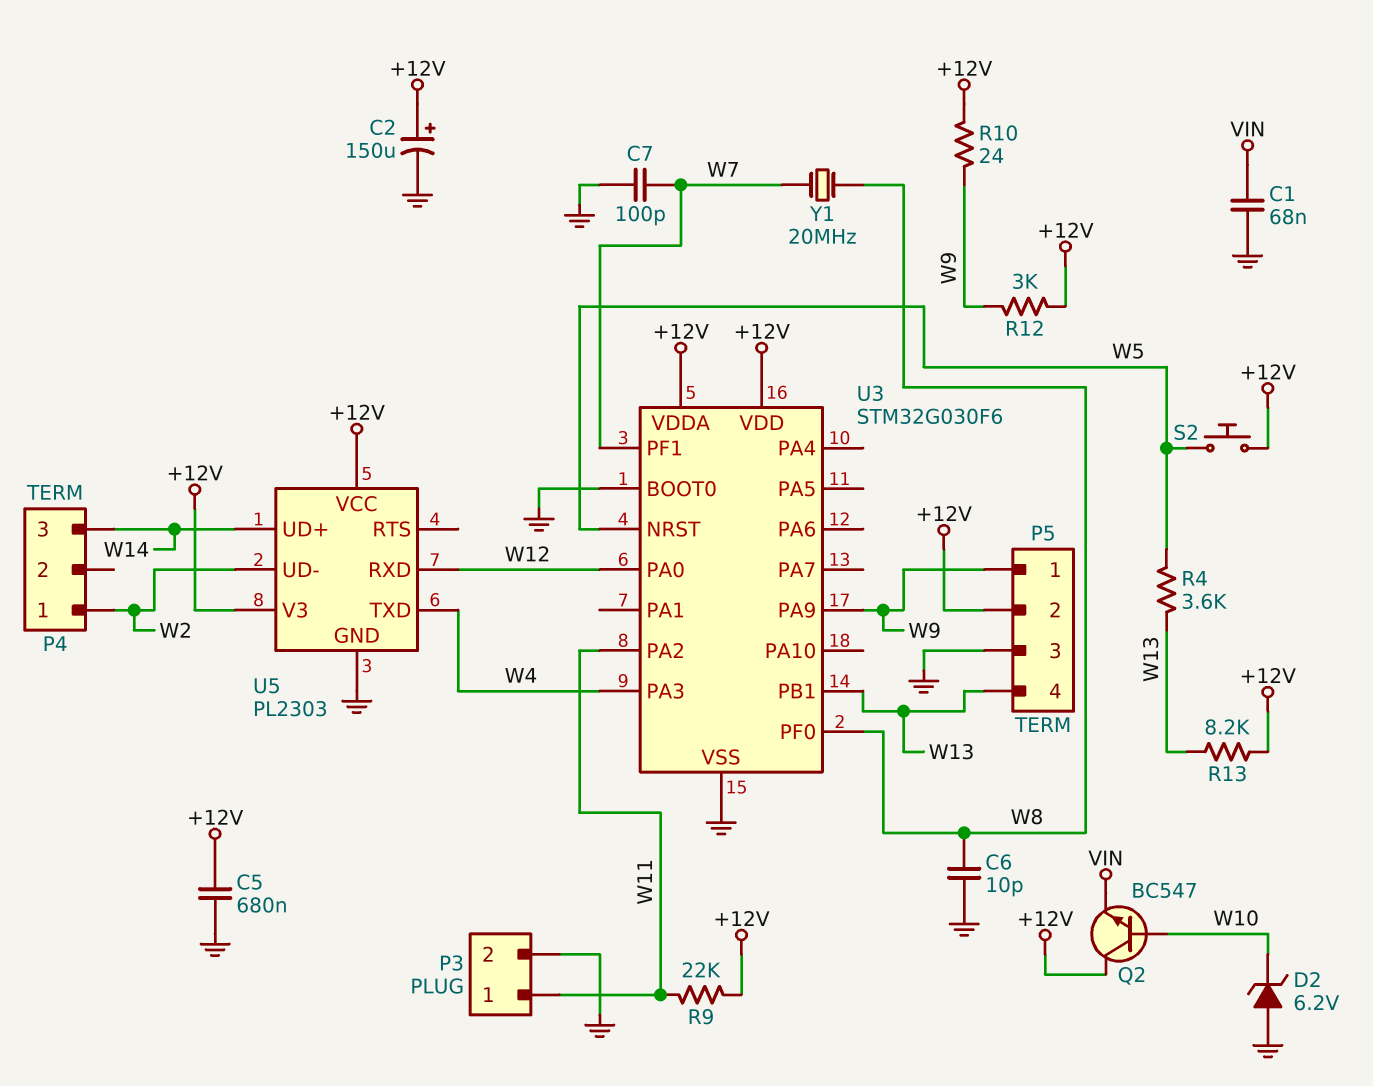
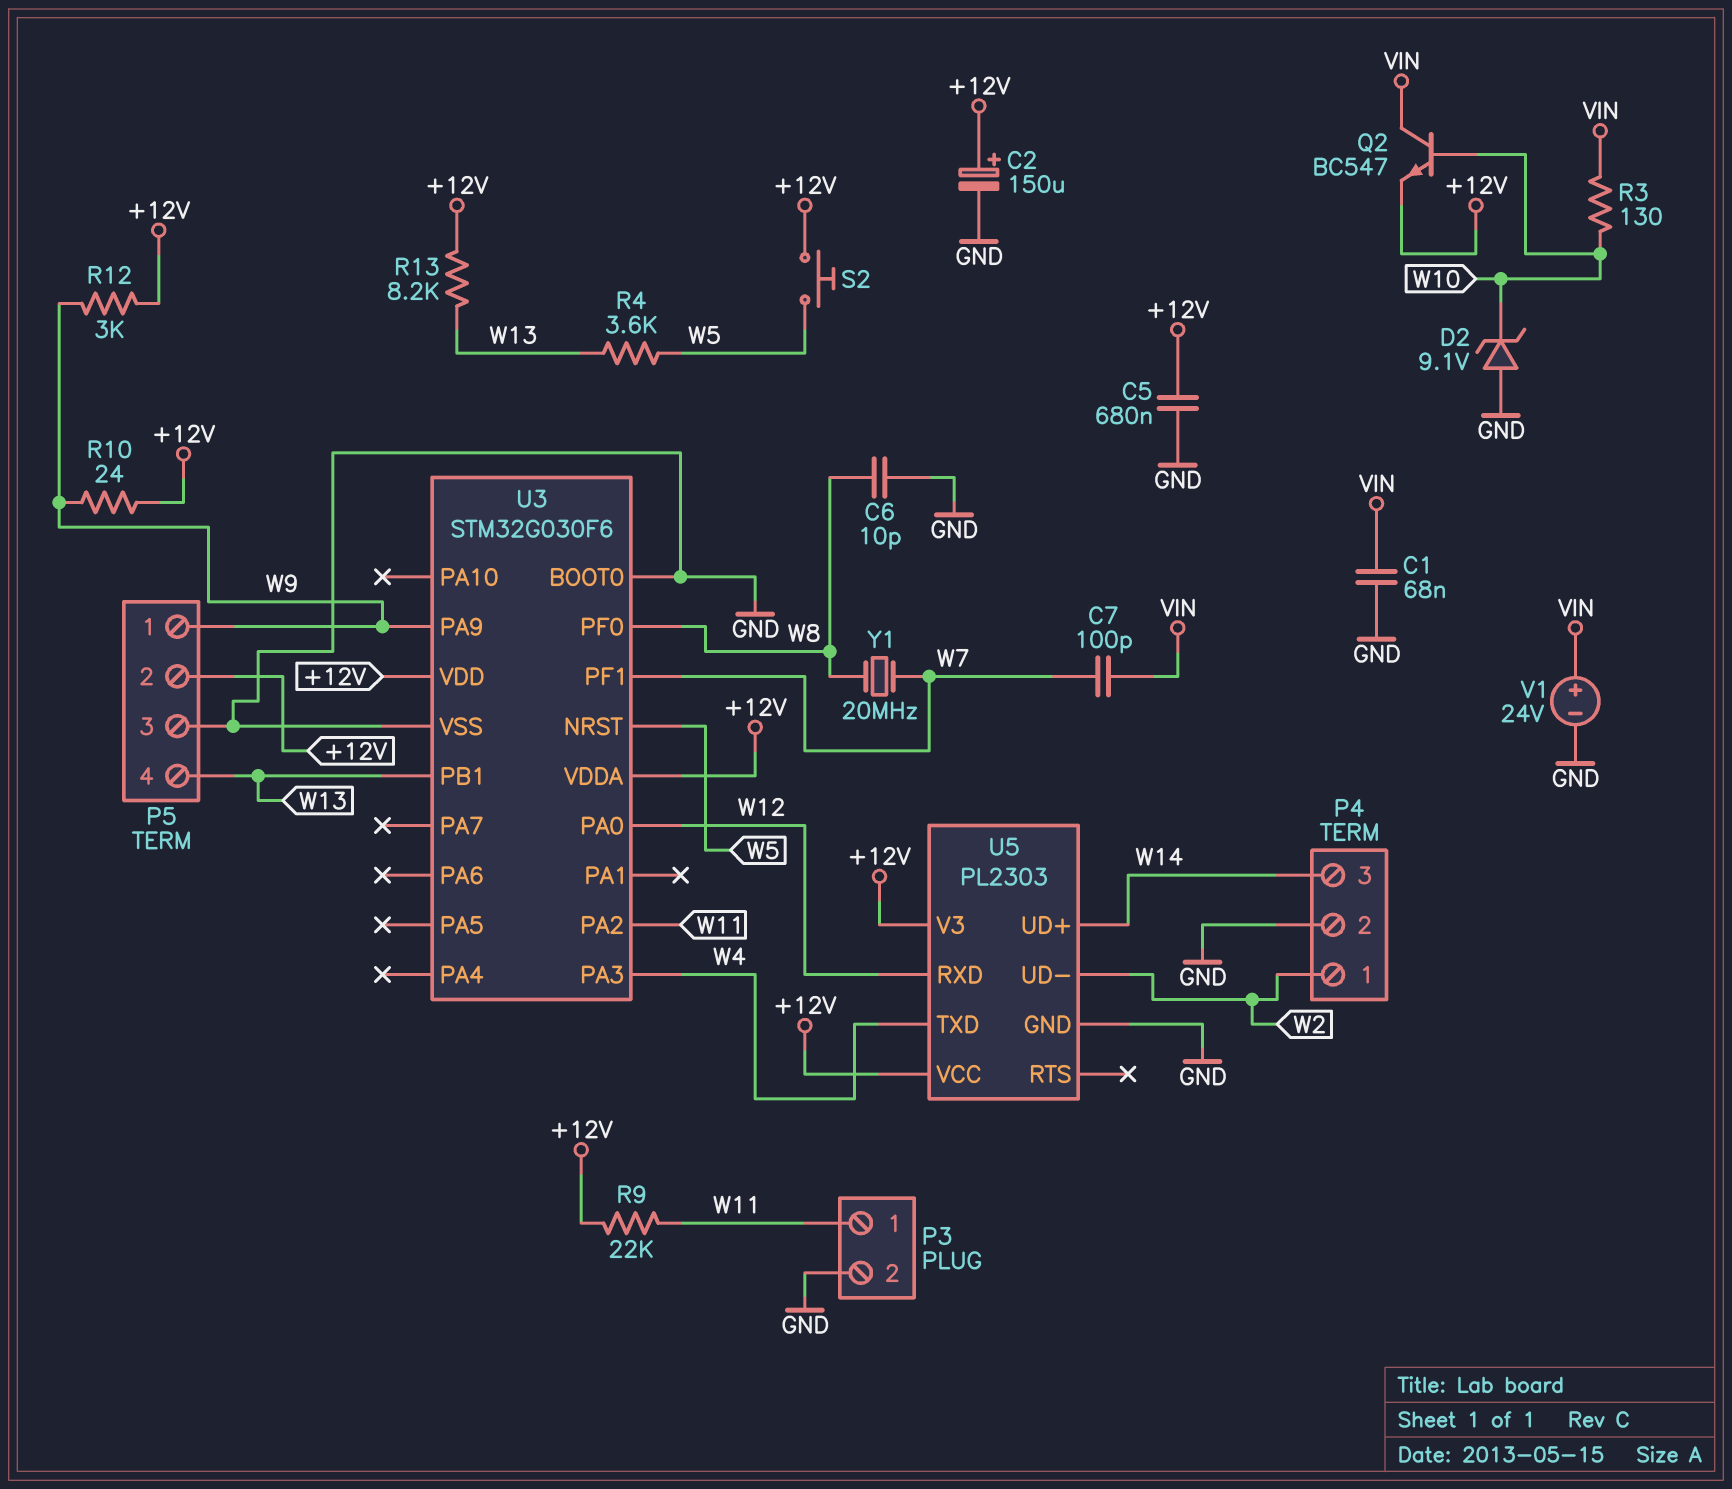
C7: 100pF (GND, W7) -> 100pF (VIN, W7)
D2: zener 6.2V (A GND, K W10) -> zener 9.1V (A GND, K W10)
P4 pin 2: none -> GND
Q2: NPN BC547 (B W10, C +12V, E VIN) -> NPN BC547 (B W10, C VIN, E +12V)
R3: none -> 130 (VIN, W10)
V1: none -> 24V (plus VIN, minus GND)

